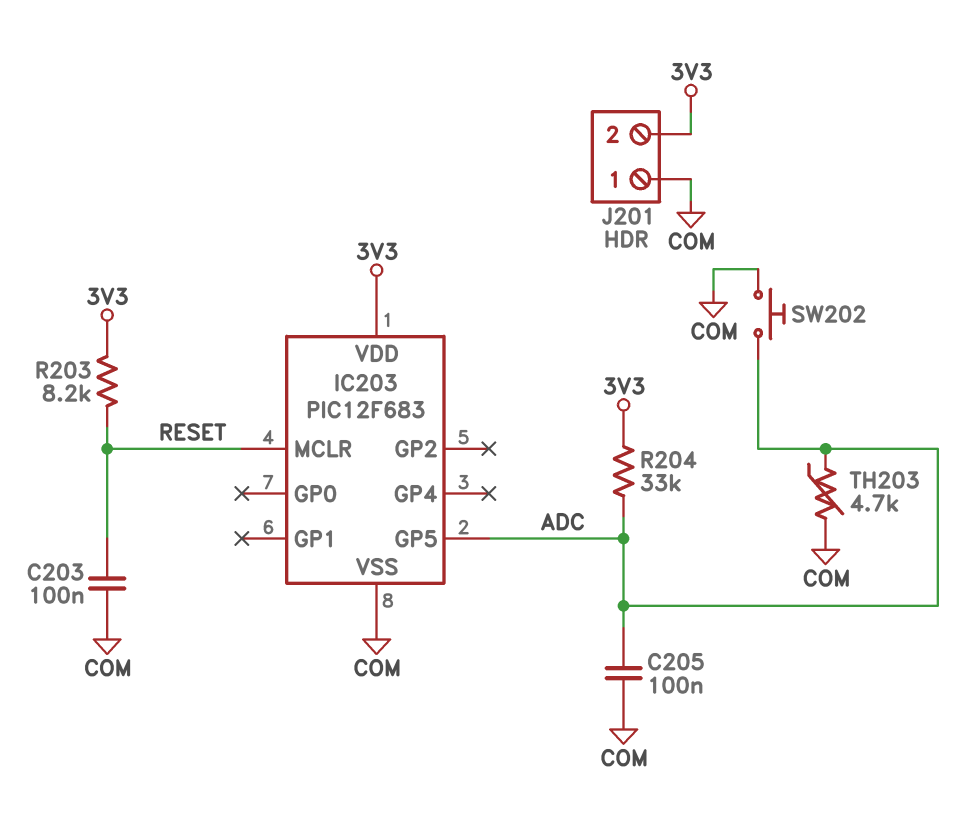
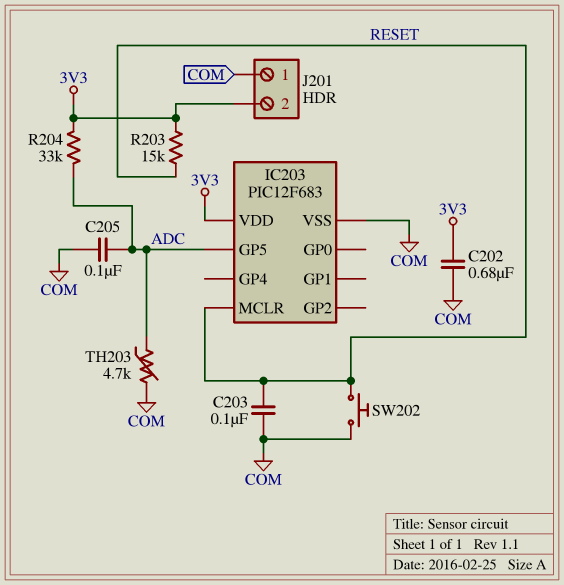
C202: none -> 680nF (3V3, COM)
R203: 8.2k (3V3, RESET) -> 15k (3V3, RESET)
SW202: button (ADC, COM) -> button (COM, RESET)

